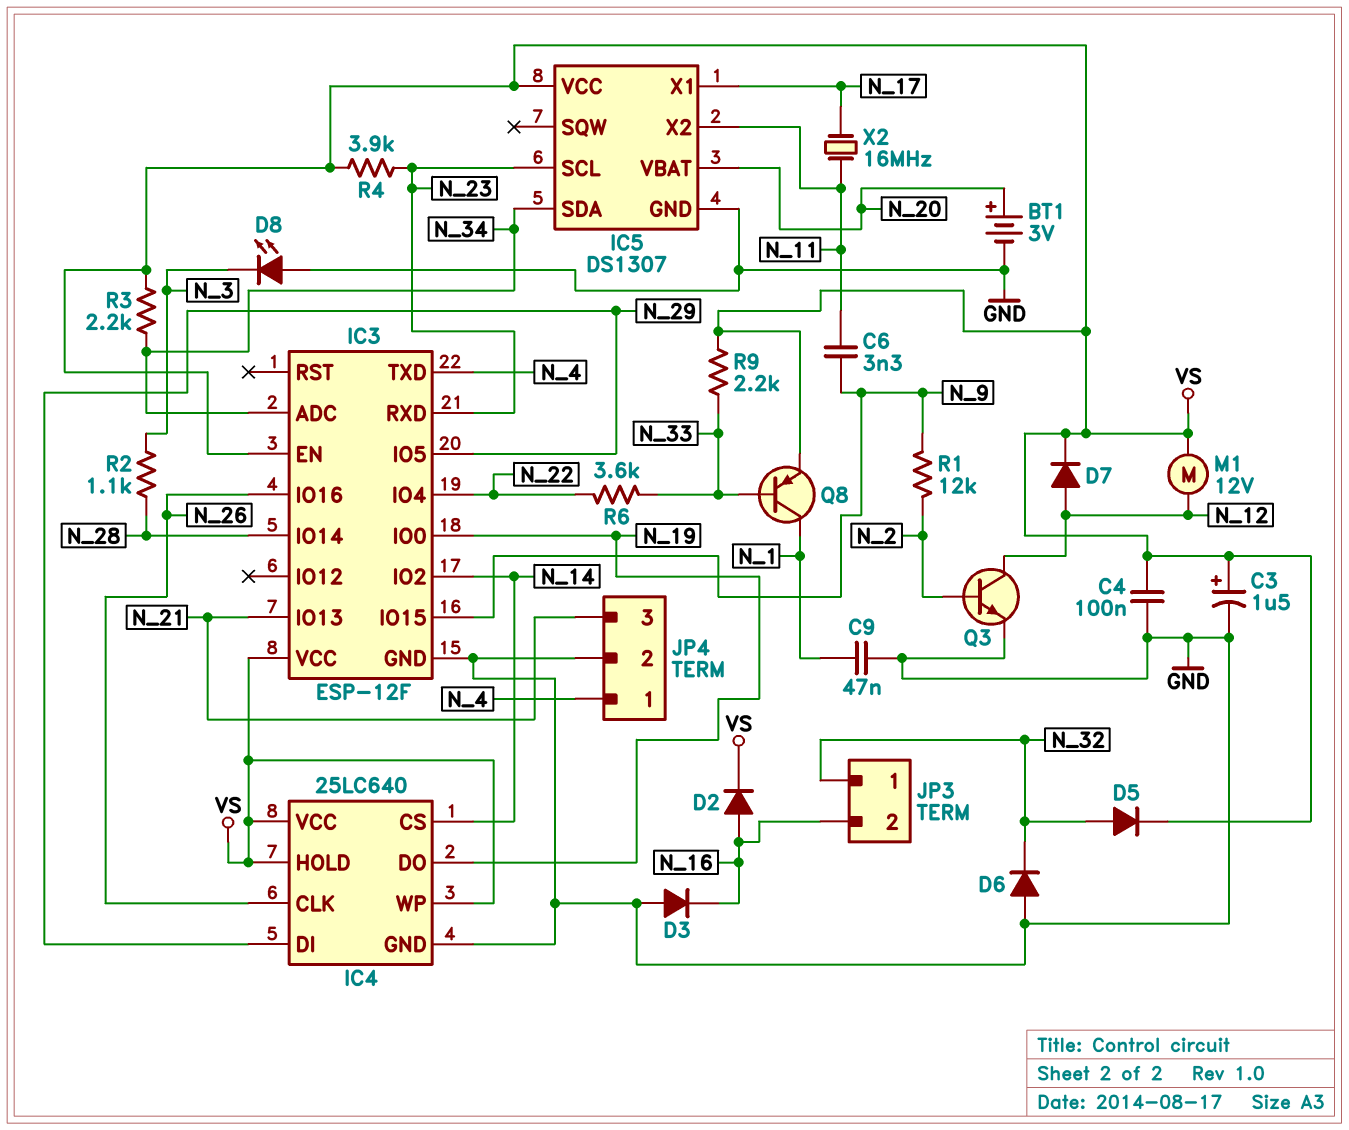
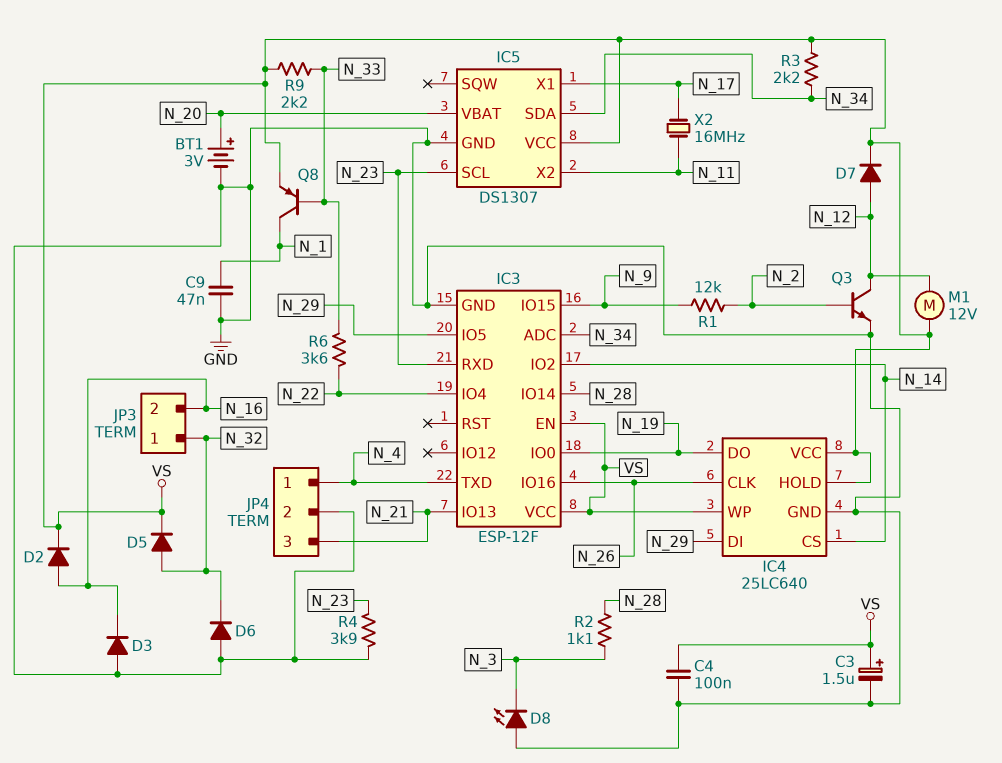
C6: 3.3nF (N_9, N_11) -> none
R4: 3.9k (N_23, VS) -> 3.9k (GND, N_23)

